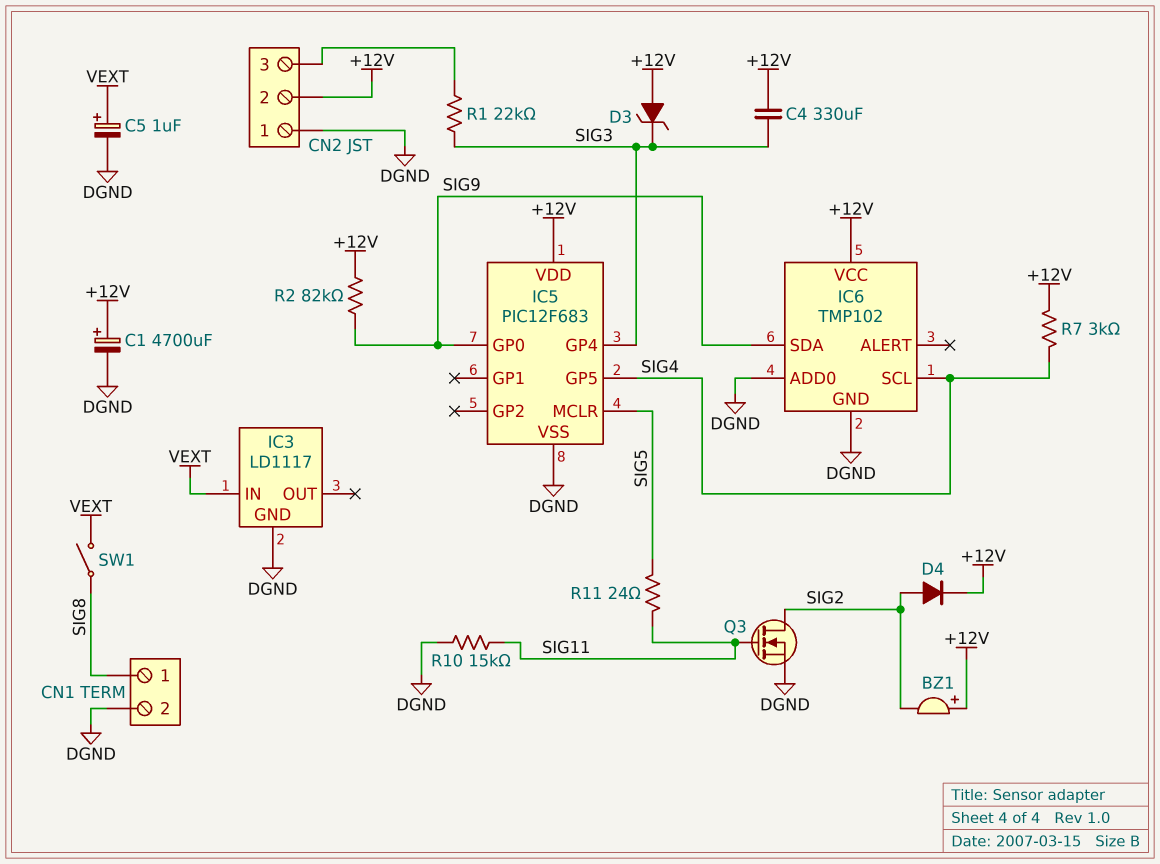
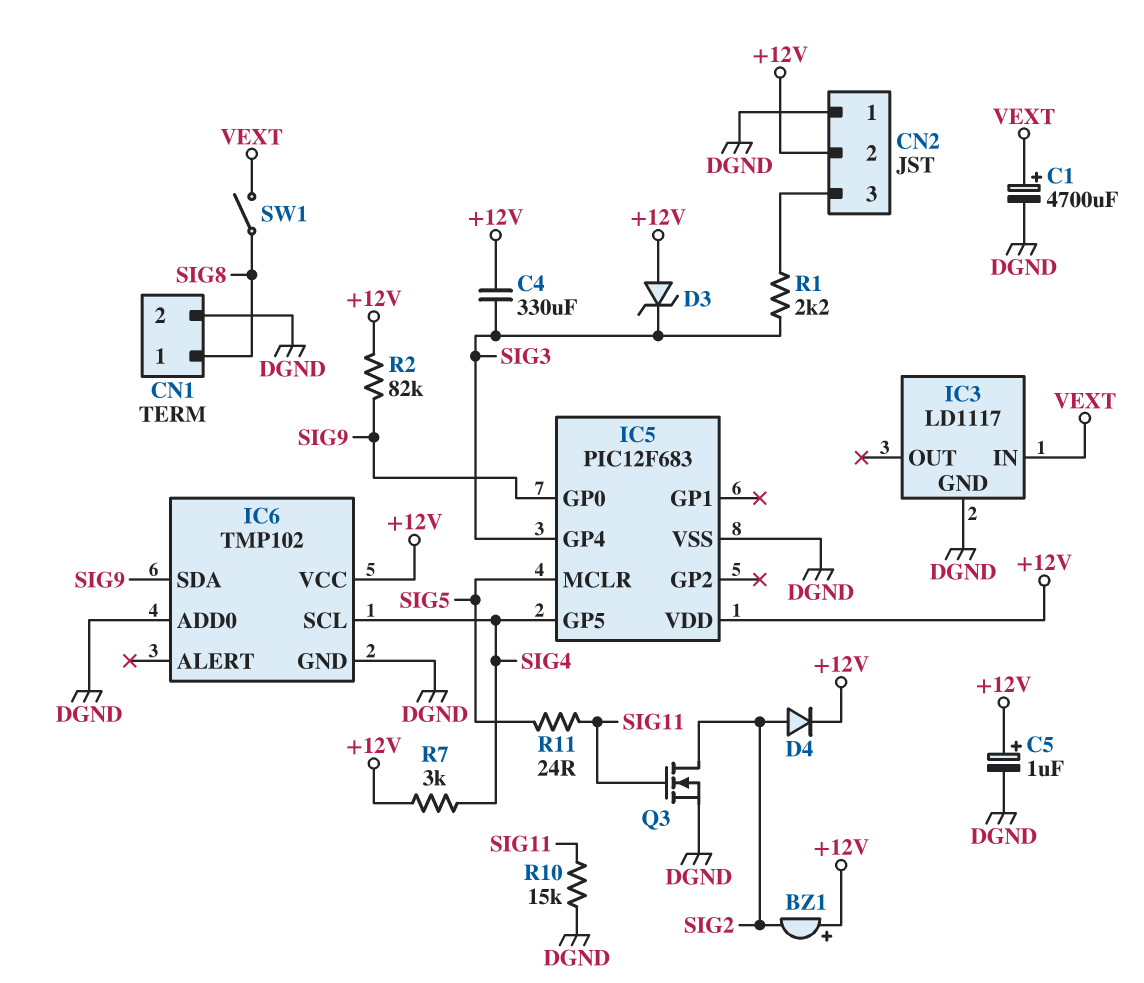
C1: 4700uF (plus +12V, minus DGND) -> 4700uF (plus VEXT, minus DGND)
C5: 1uF (plus VEXT, minus DGND) -> 1uF (plus +12V, minus DGND)
R1: 22k (CN2/3, SIG3) -> 2.2k (CN2/3, SIG3)

